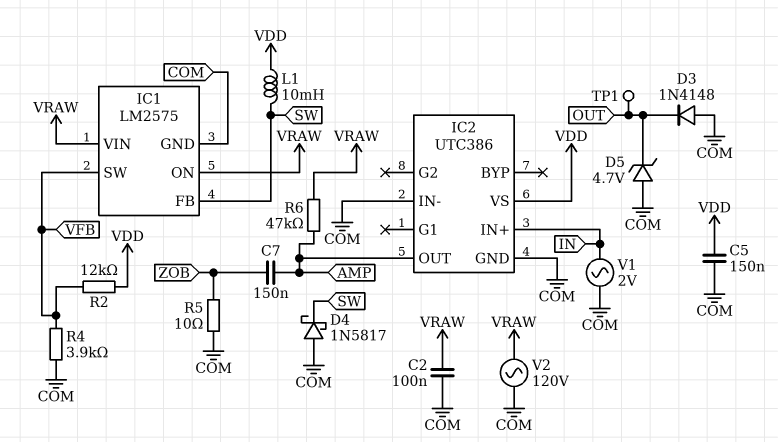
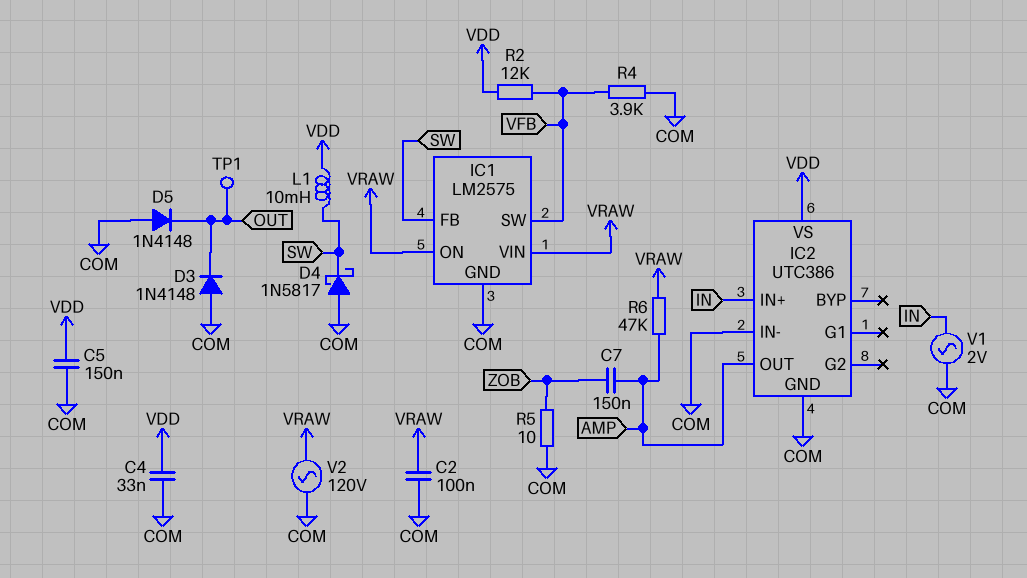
C4: none -> 33nF (COM, VDD)
D5: zener 4.7V (A COM, K OUT) -> diode 1N4148 (A COM, K OUT)

